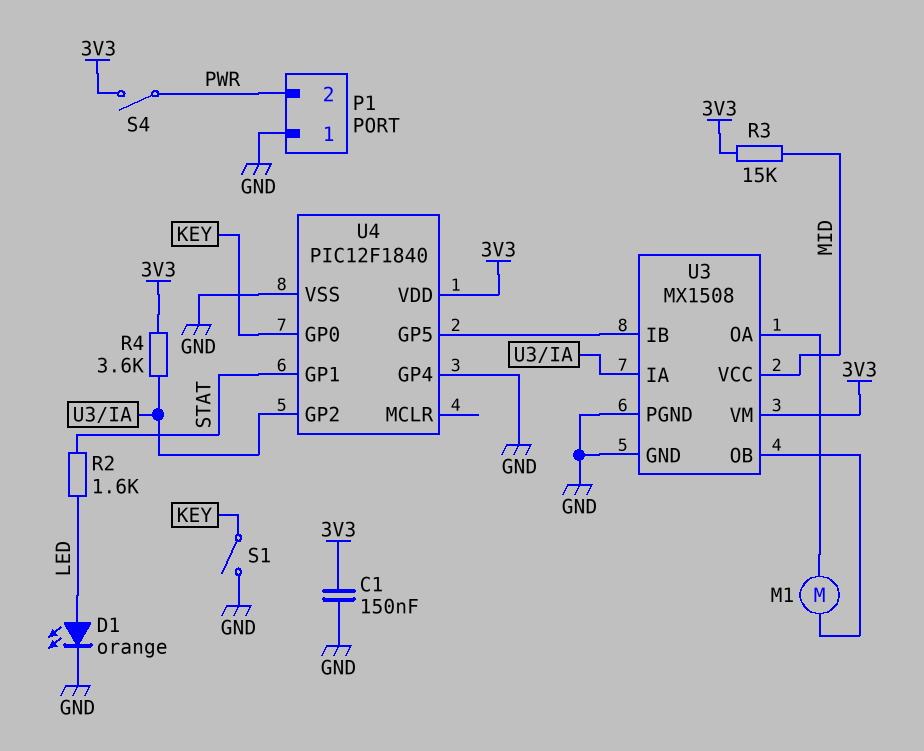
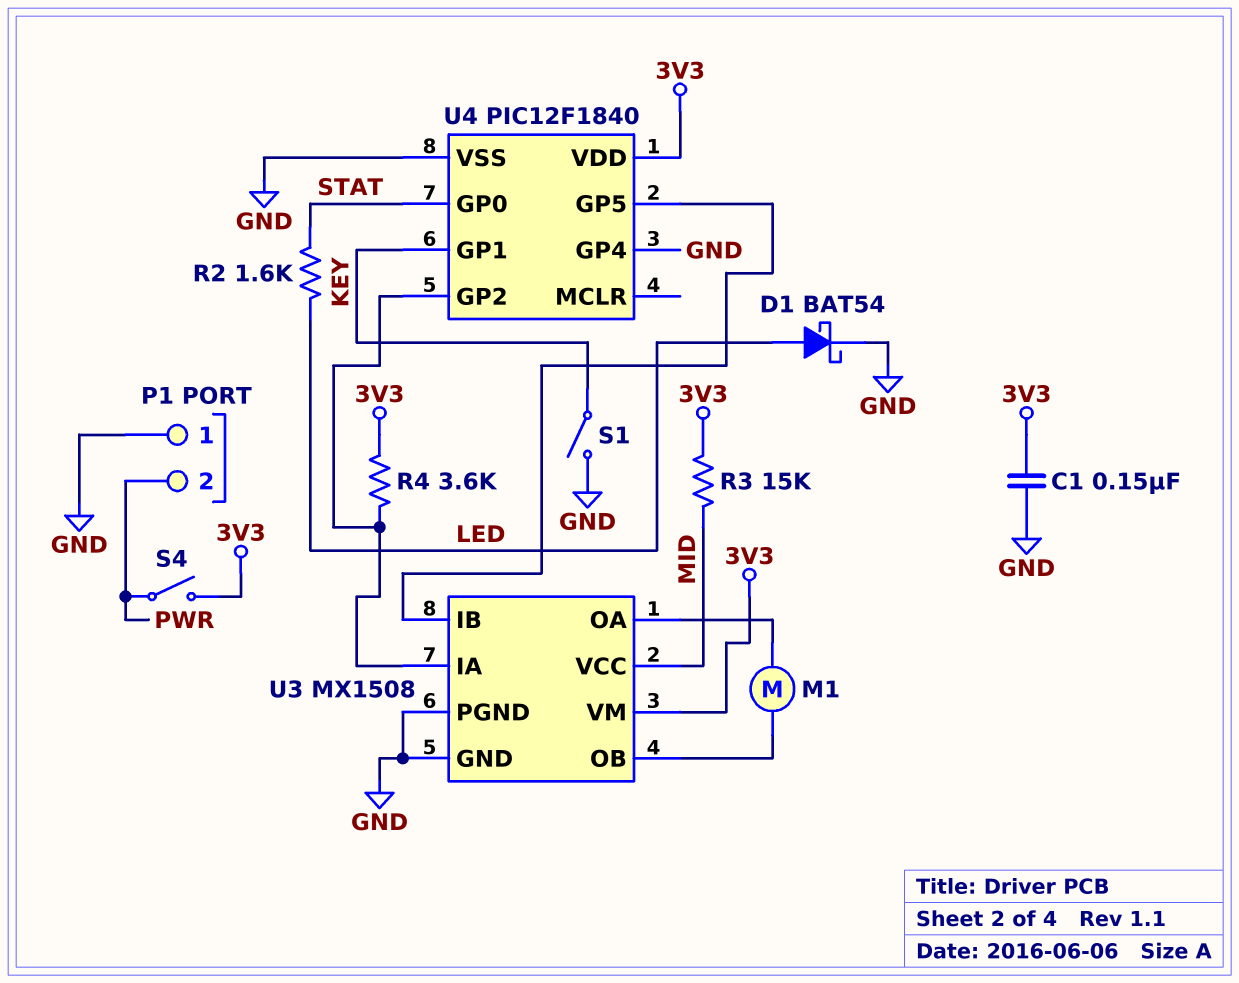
D1: LED orange (A LED, K GND) -> schottky BAT54 (A LED, K GND)
U4 pin GP0: KEY -> STAT
U4 pin GP1: STAT -> KEY

